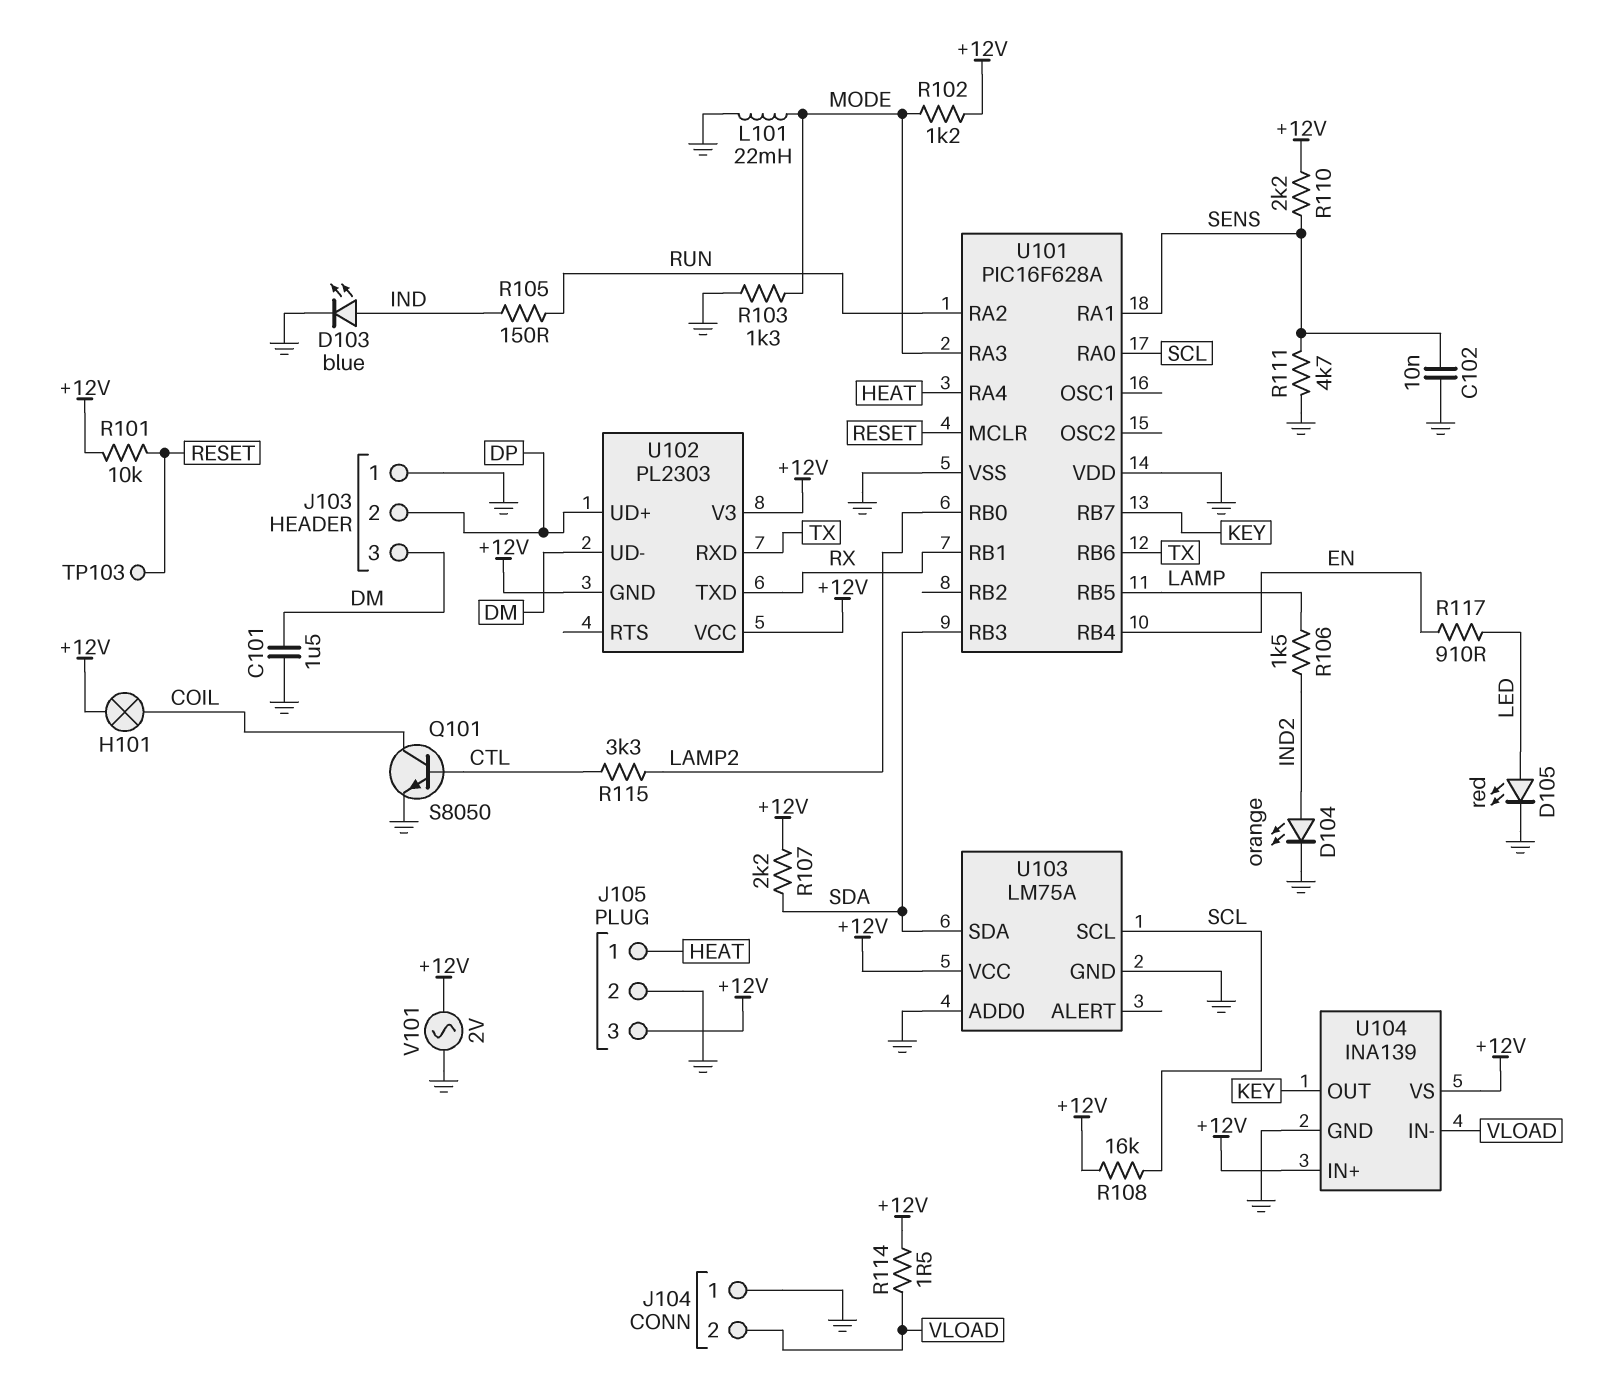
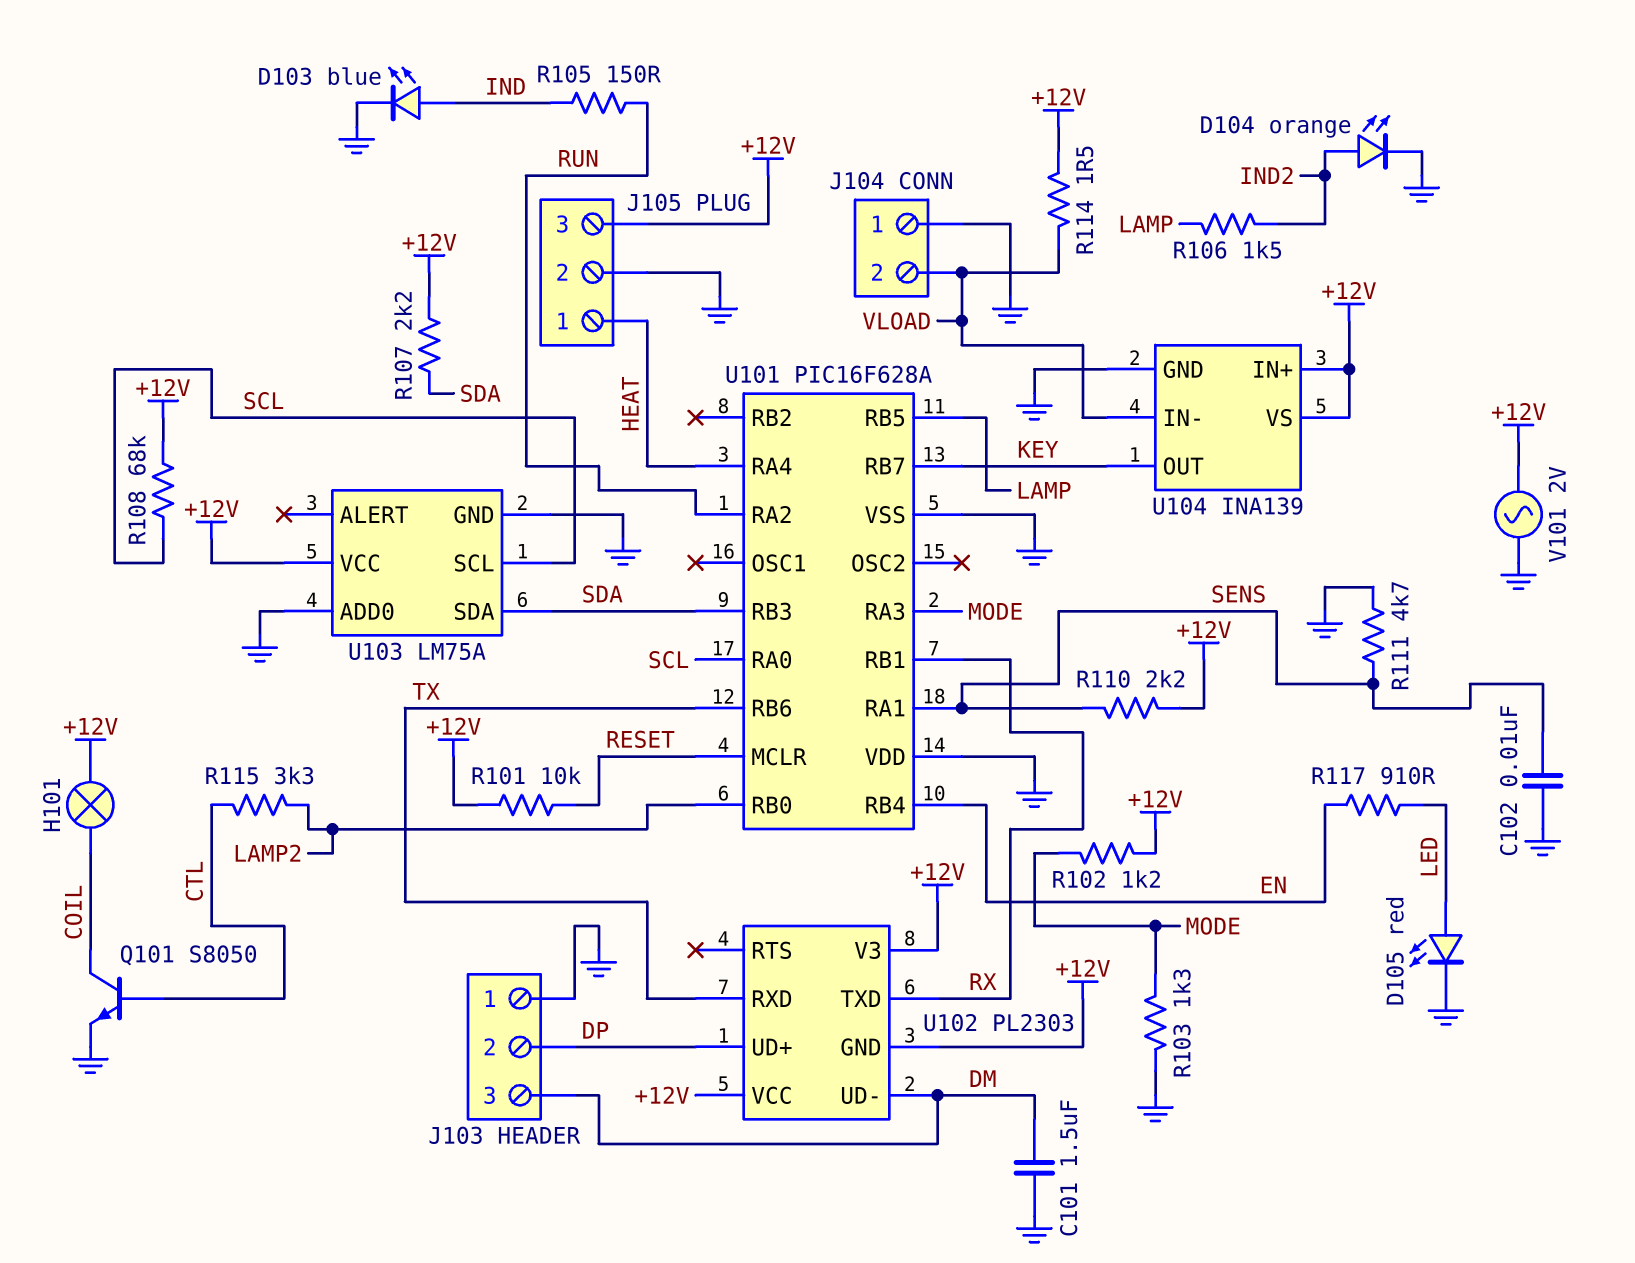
L101: 22mH (GND, MODE) -> none
R108: 16k (+12V, SCL) -> 68k (+12V, SCL)
TP103: test point (RESET) -> none

